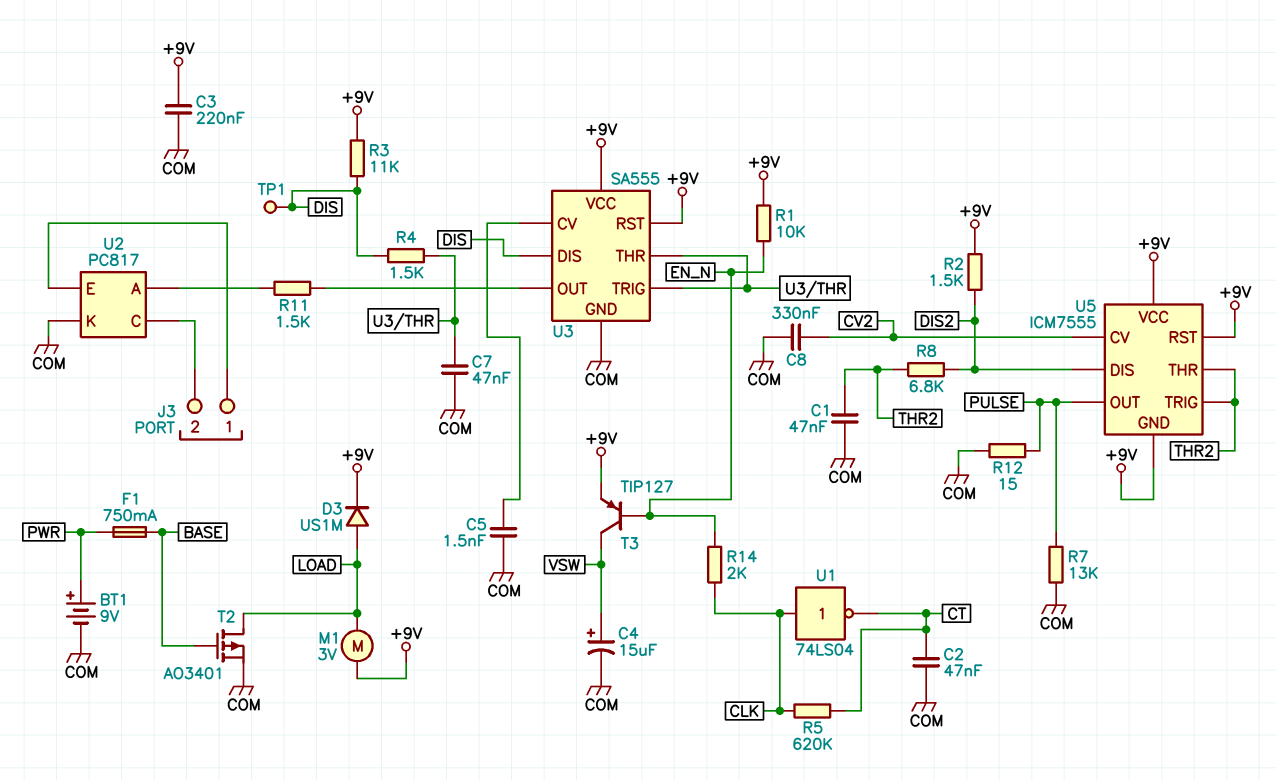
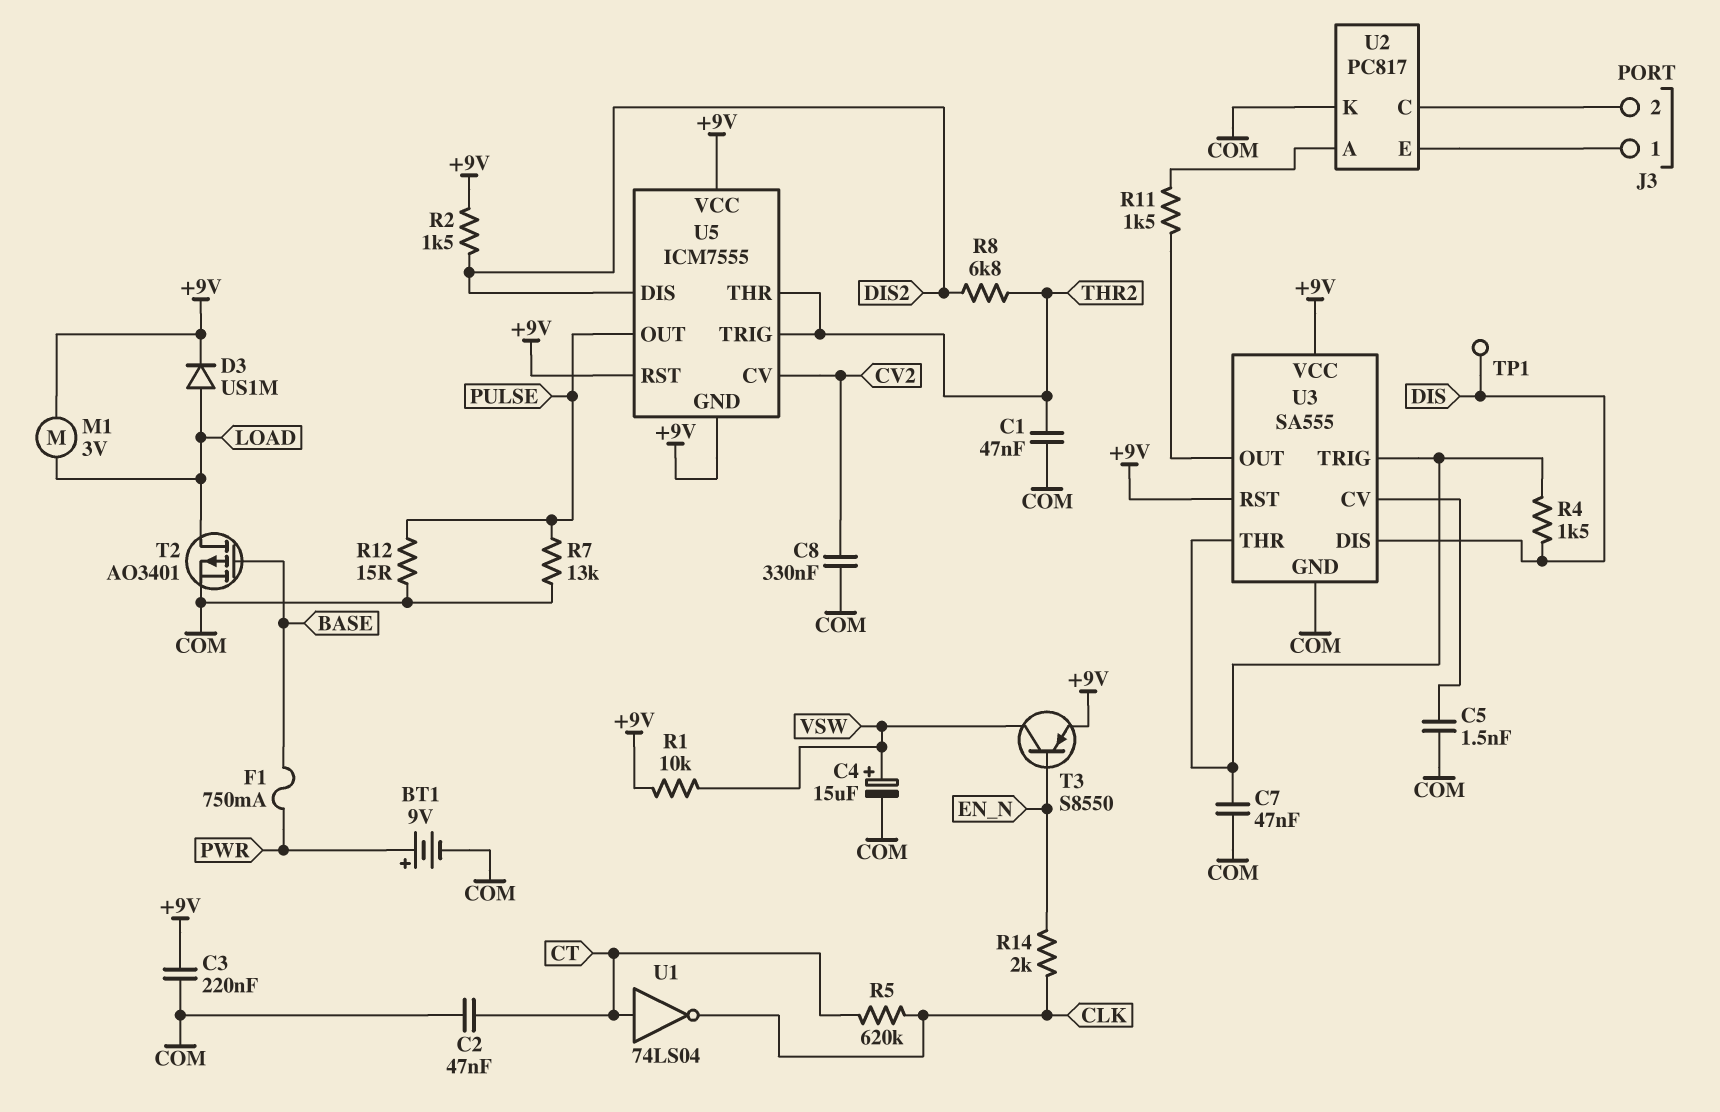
R1: 10k (+9V, EN_N) -> 10k (+9V, VSW)
R3: 11k (+9V, DIS) -> none
T3: PNP TIP127 (B EN_N, C VSW, E +9V) -> PNP S8550 (B EN_N, C VSW, E +9V)
U1: NOT 74LS04 (in CLK, out CT) -> NOT 74LS04 (in CT, out CLK)

